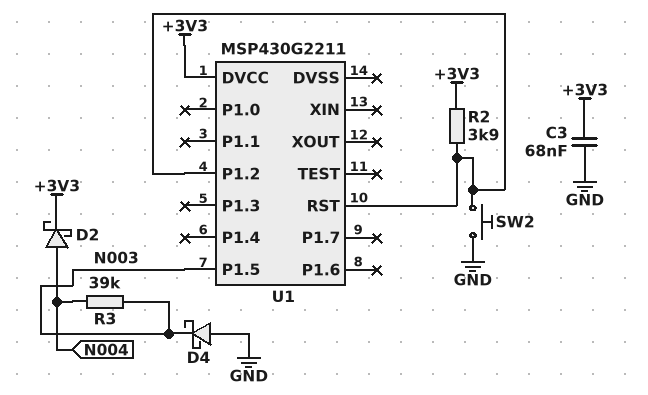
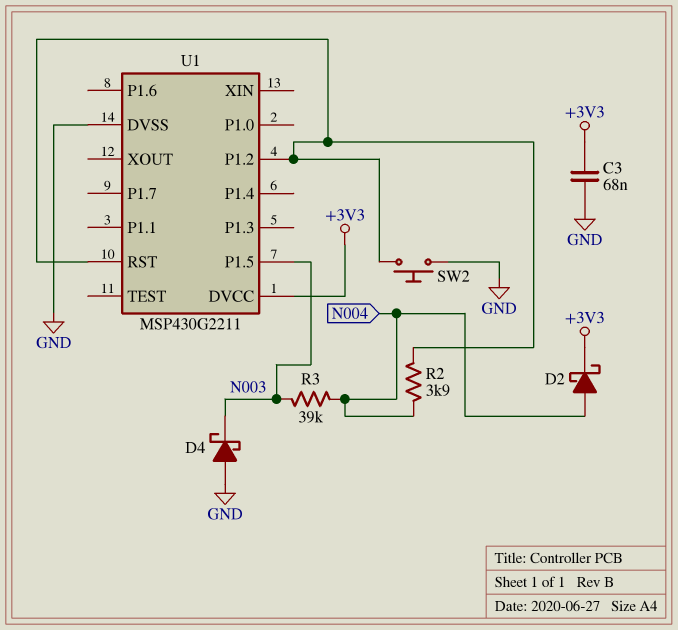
R2: 3.9k (+3V3, U1/P1.2) -> 3.9k (N004, U1/P1.2)
U1 pin DVSS: none -> GND

